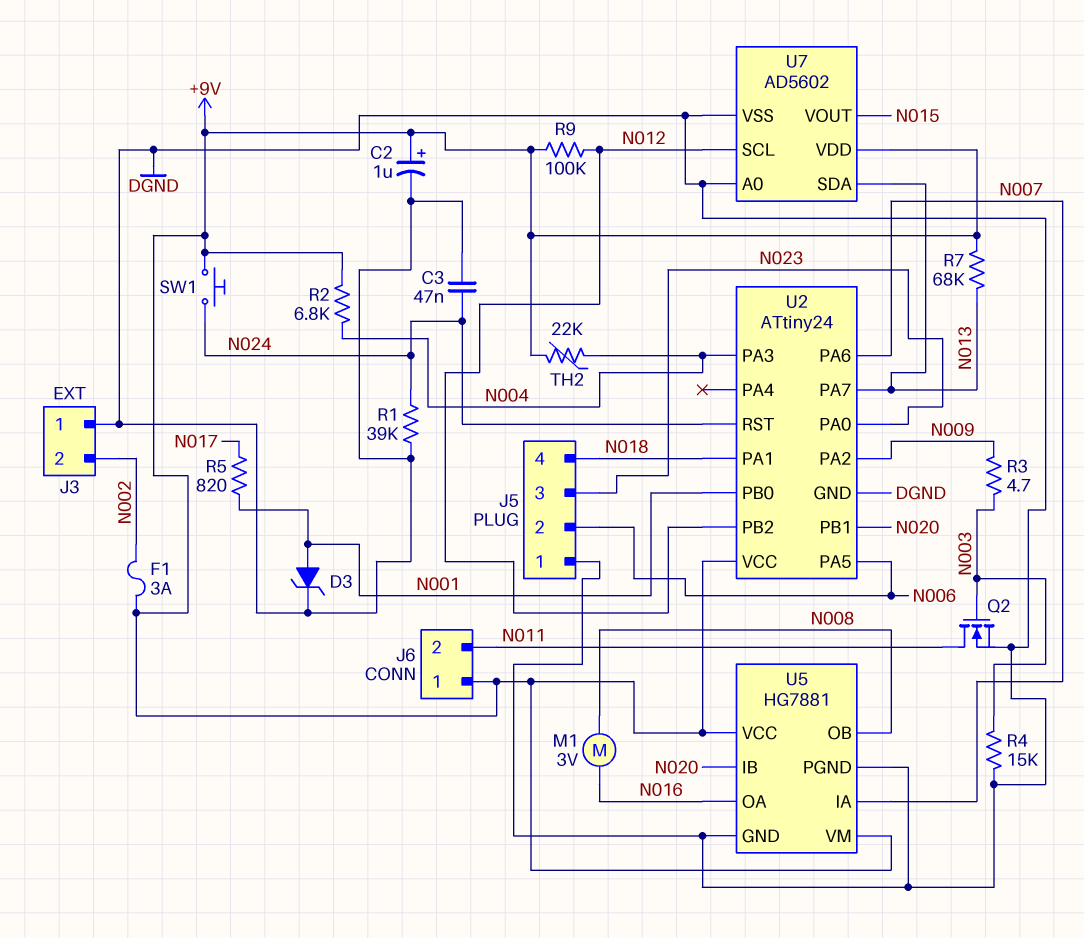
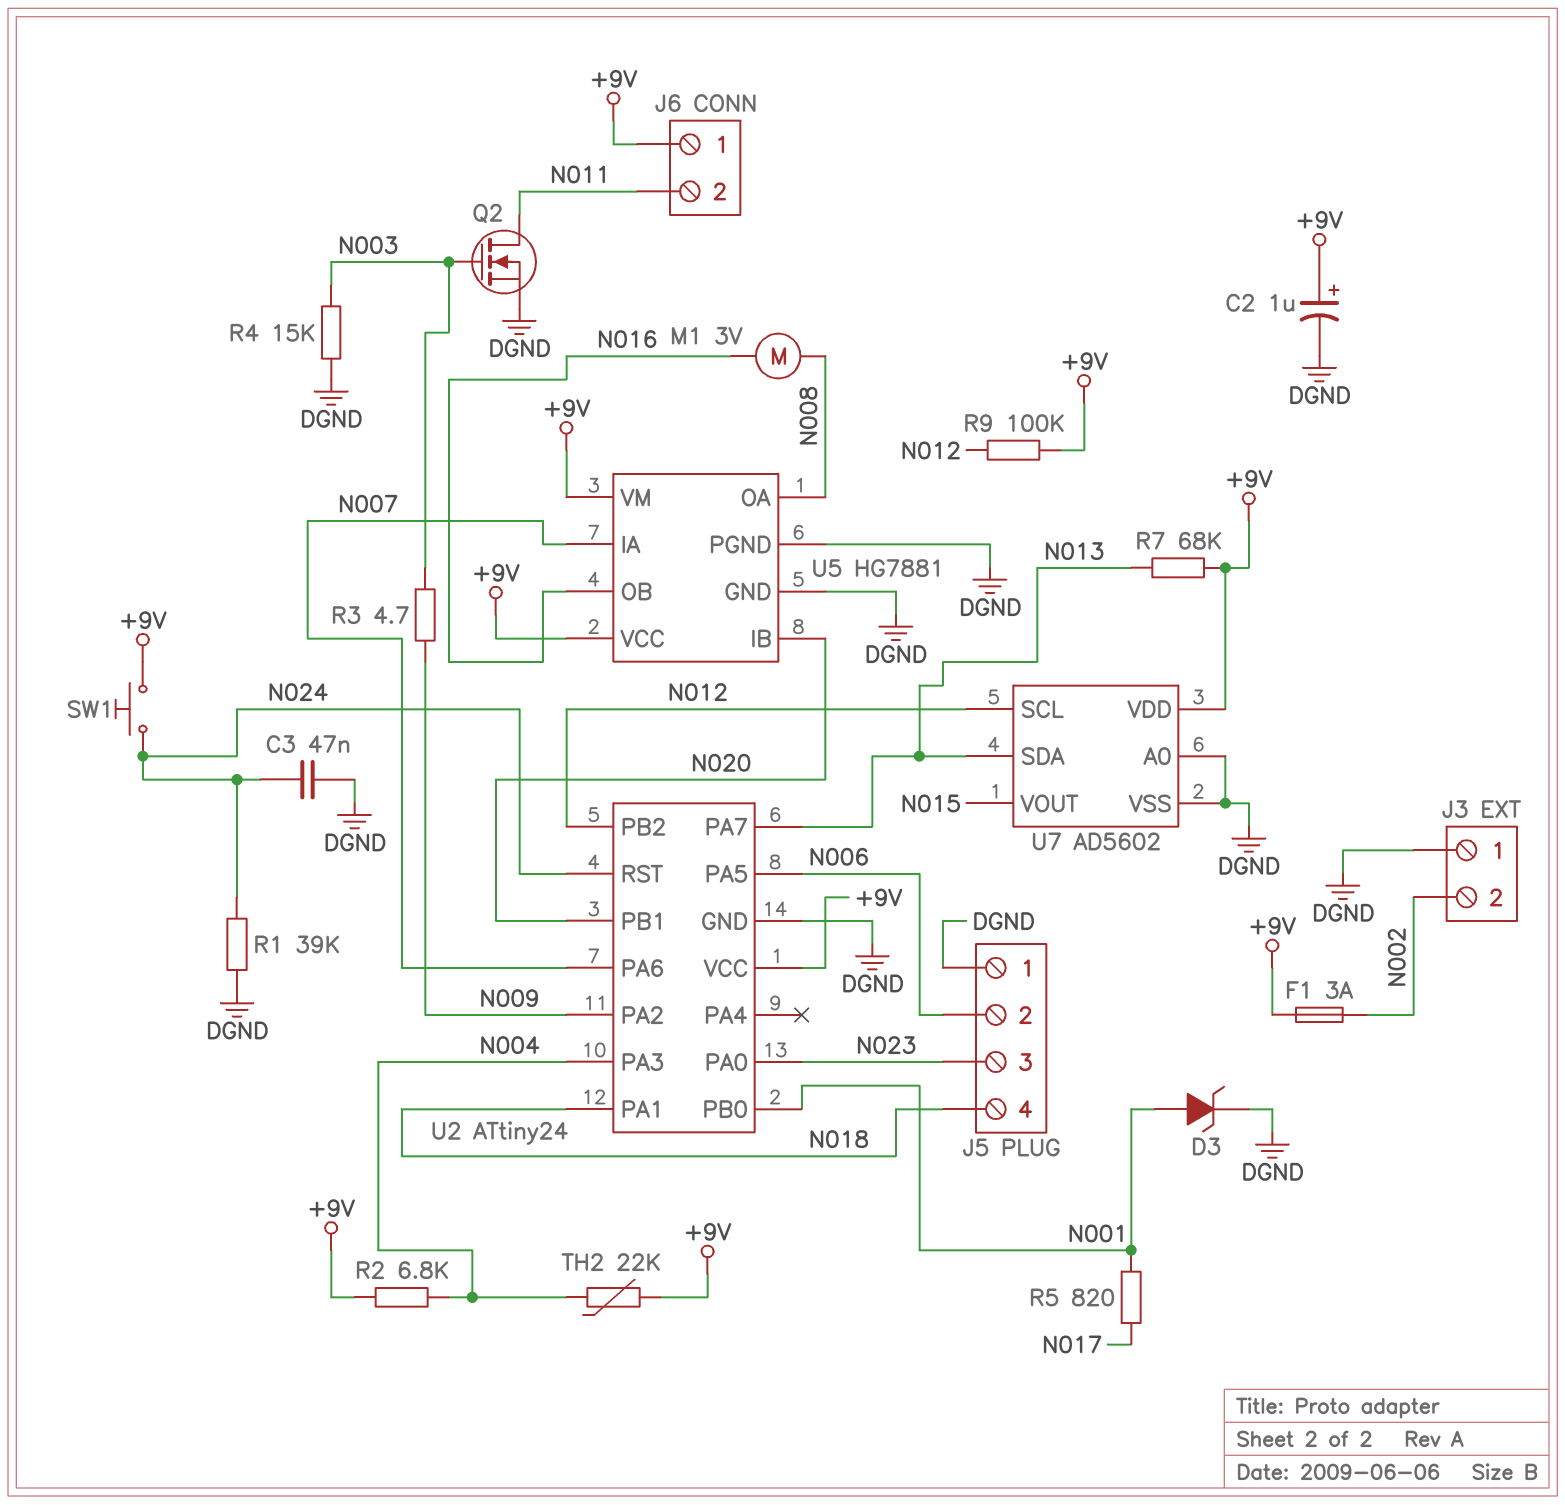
U5 pin OA: N016 -> N008
U5 pin OB: N008 -> N016

